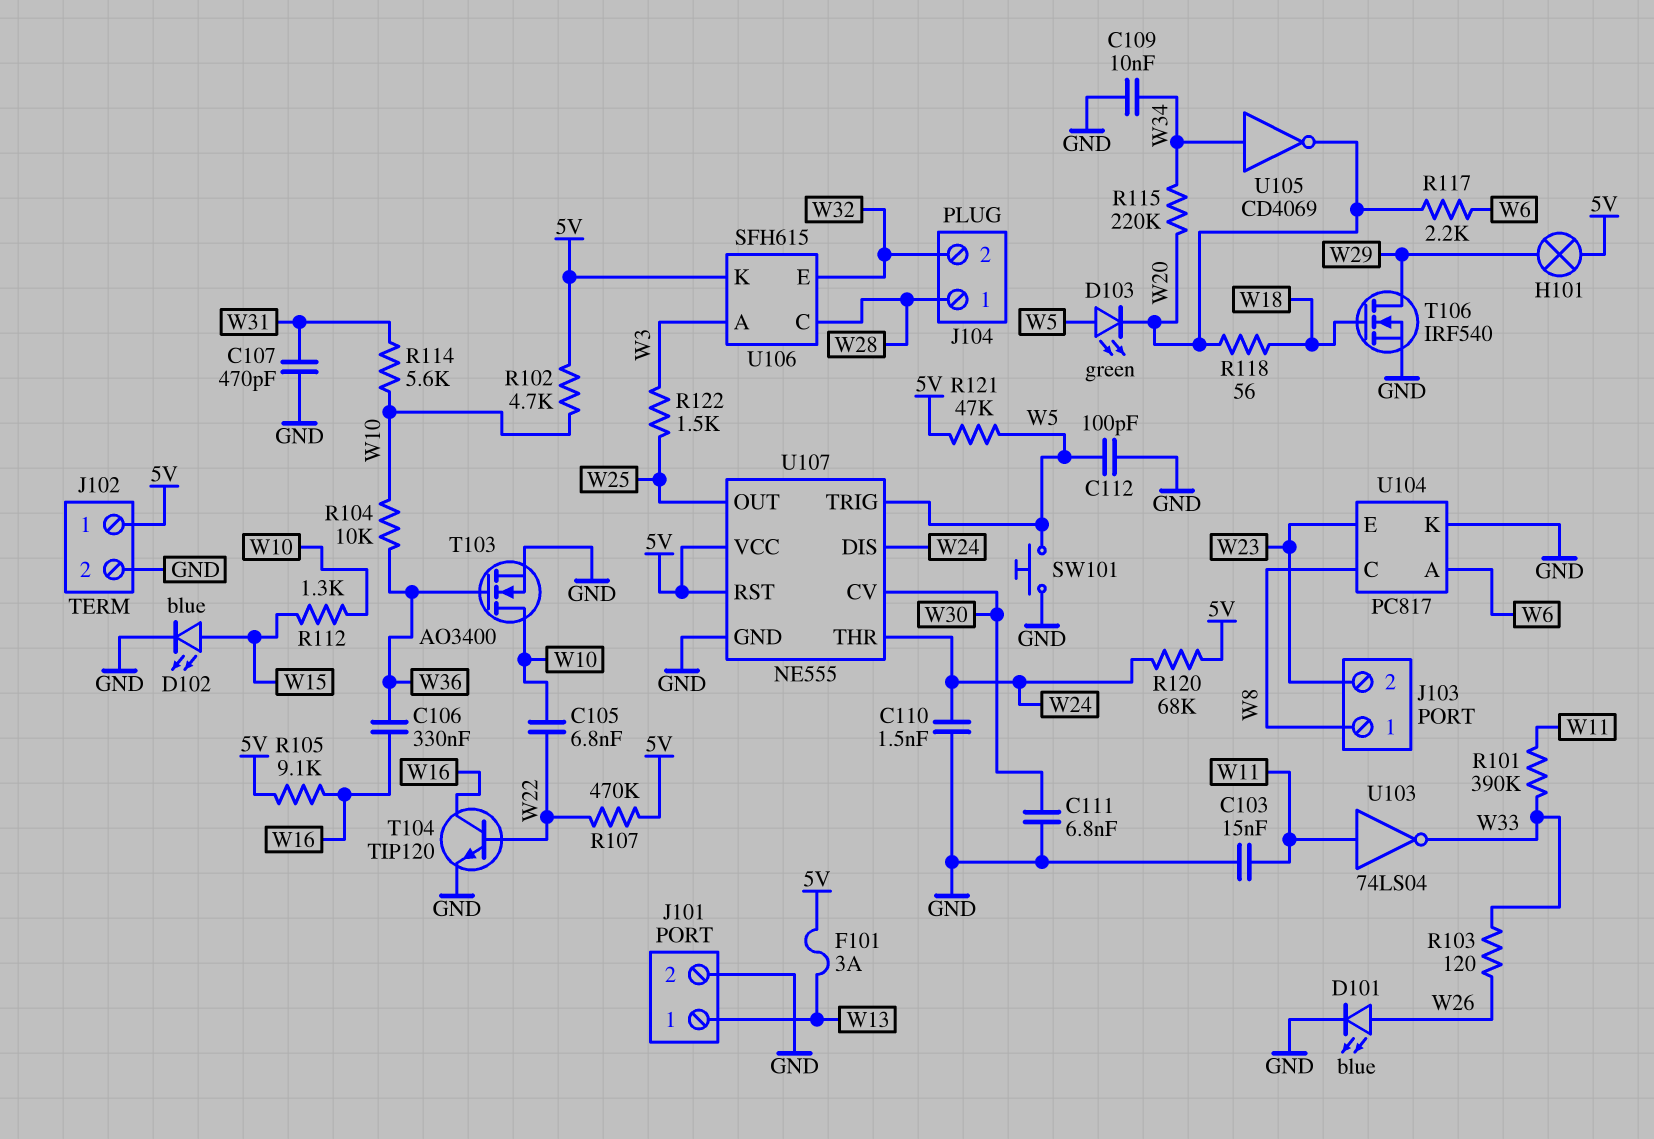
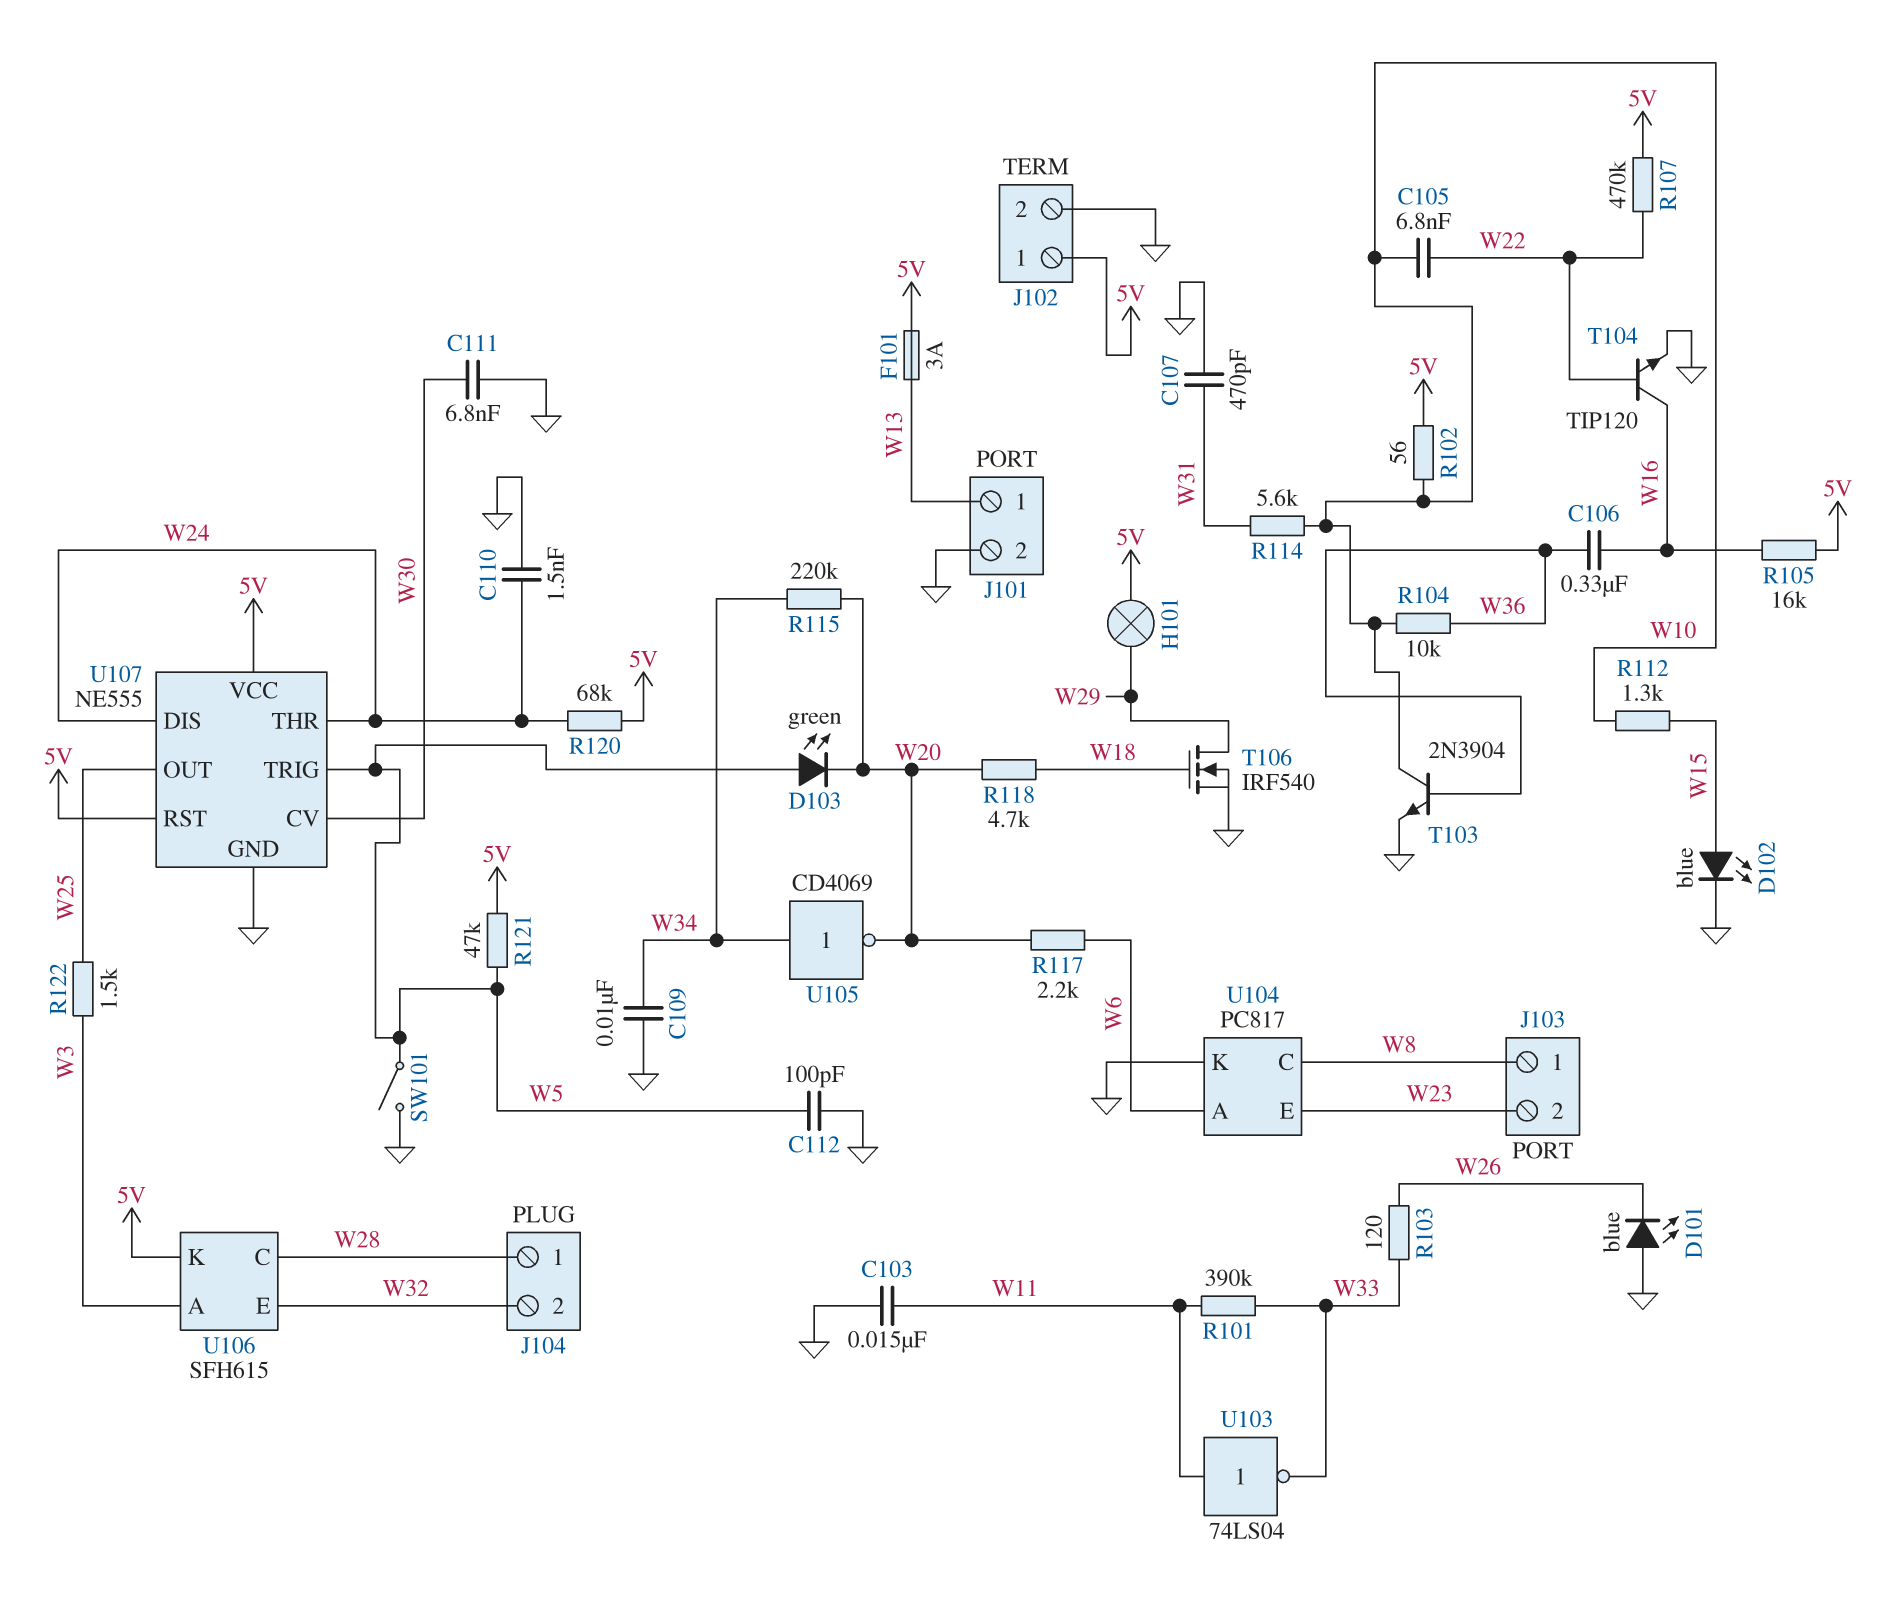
D101: LED blue (A W26, K GND) -> LED blue (A GND, K W26)
R102: 4.7k (5V, W10) -> 56 (5V, W10)
R105: 9.1k (5V, W16) -> 16k (5V, W16)
R118: 56 (W18, W20) -> 4.7k (W18, W20)
SW101: button (GND, W5) -> switch (GND, W5)
T103: NMOS AO3400 (G W36, D W10, S GND) -> NPN 2N3904 (B W36, C W10, E GND)

